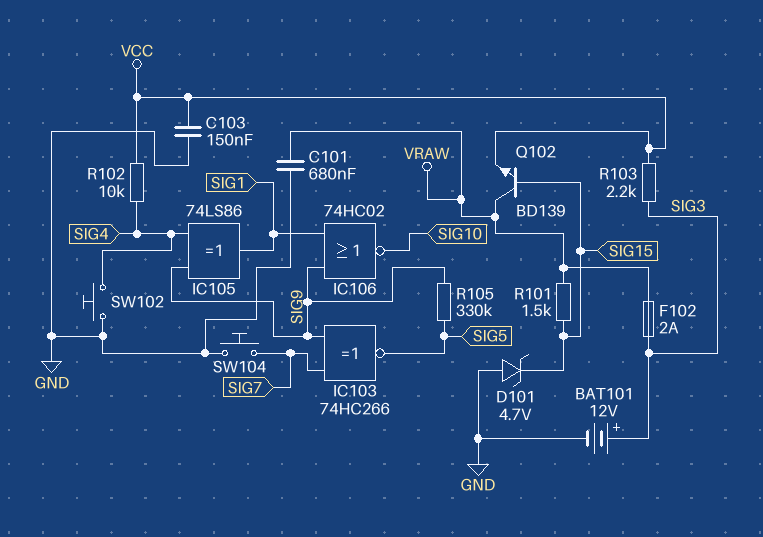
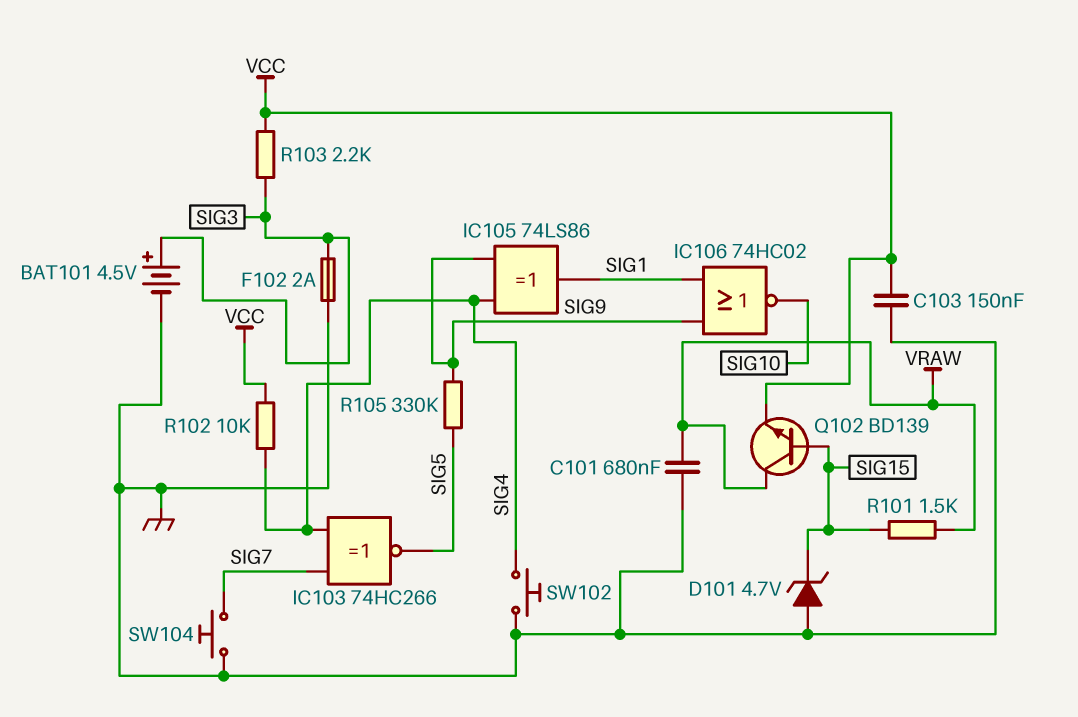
BAT101: 12V (plus SIG3, minus GND) -> 4.5V (plus SIG3, minus GND)
F102: 2A (SIG3, VRAW) -> 2A (GND, SIG3)
IC103: XNOR 74HC266 (in SIG7, in SIG9, out SIG5) -> XNOR 74HC266 (in SIG4, in SIG7, out SIG5)

